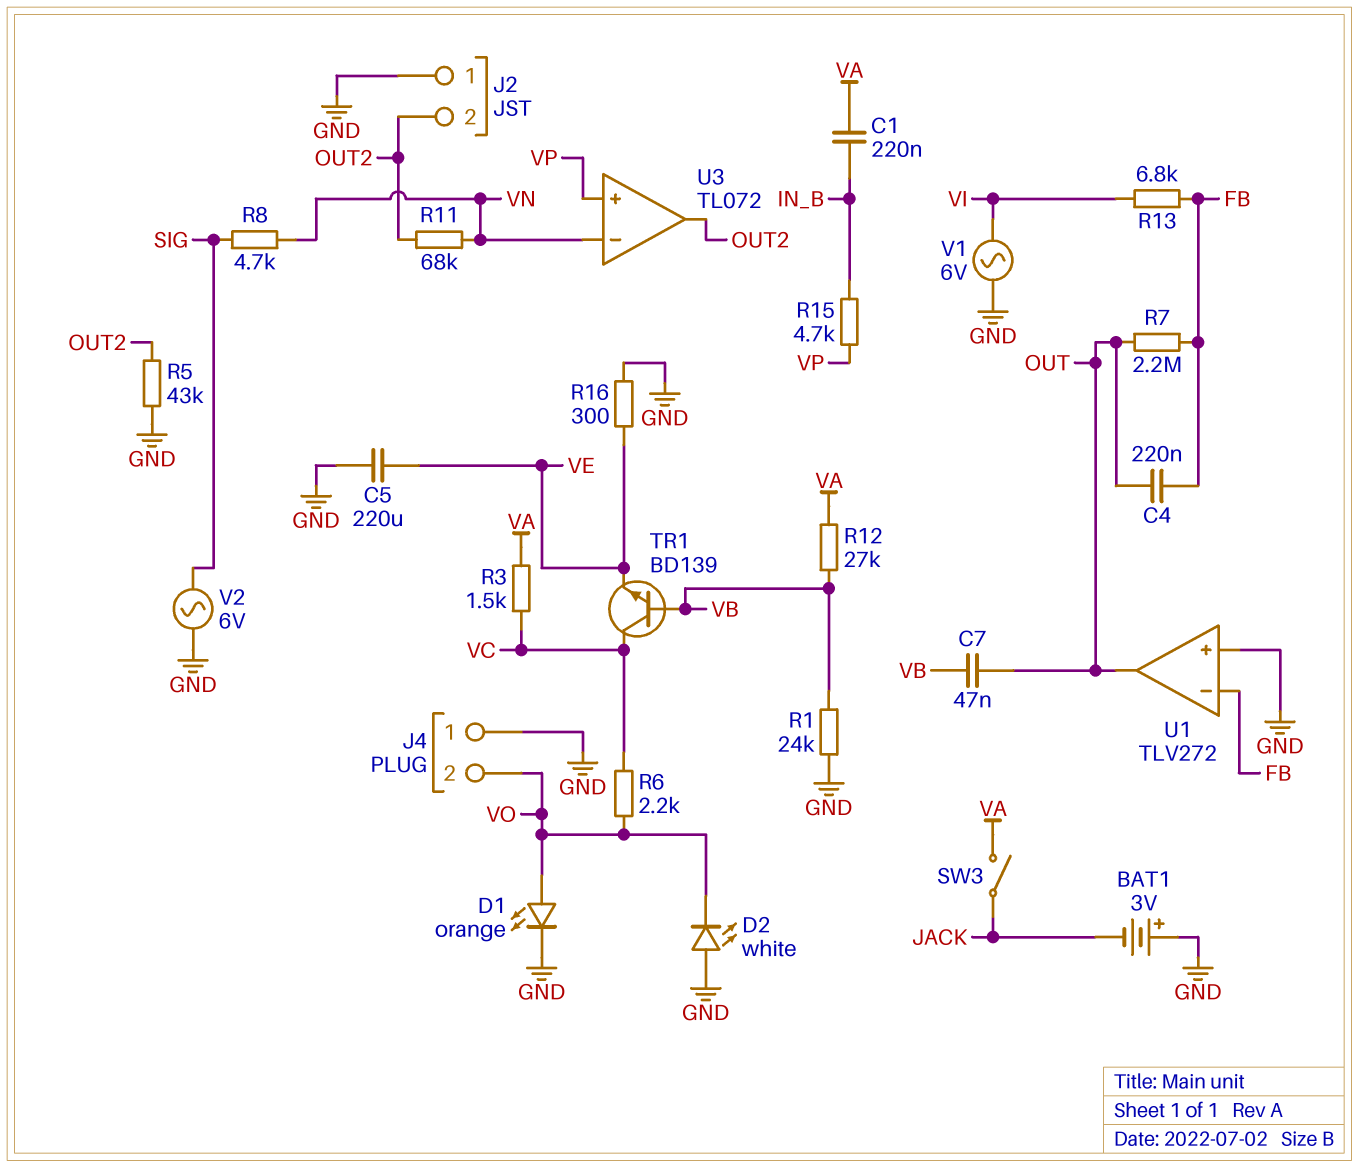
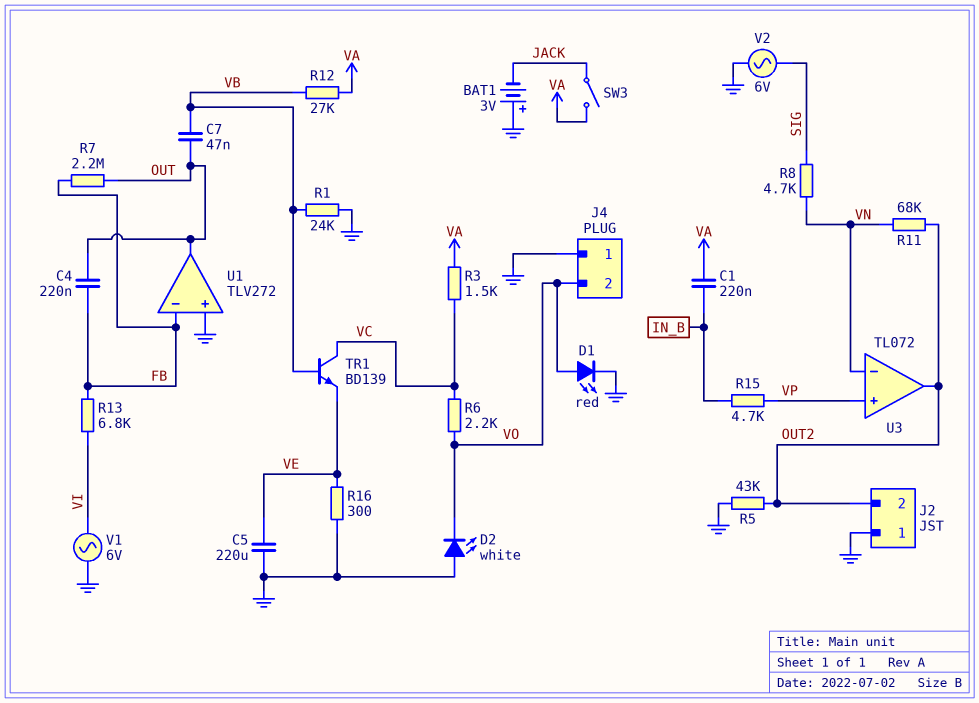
D1: LED orange (A VO, K GND) -> LED red (A VO, K GND)

